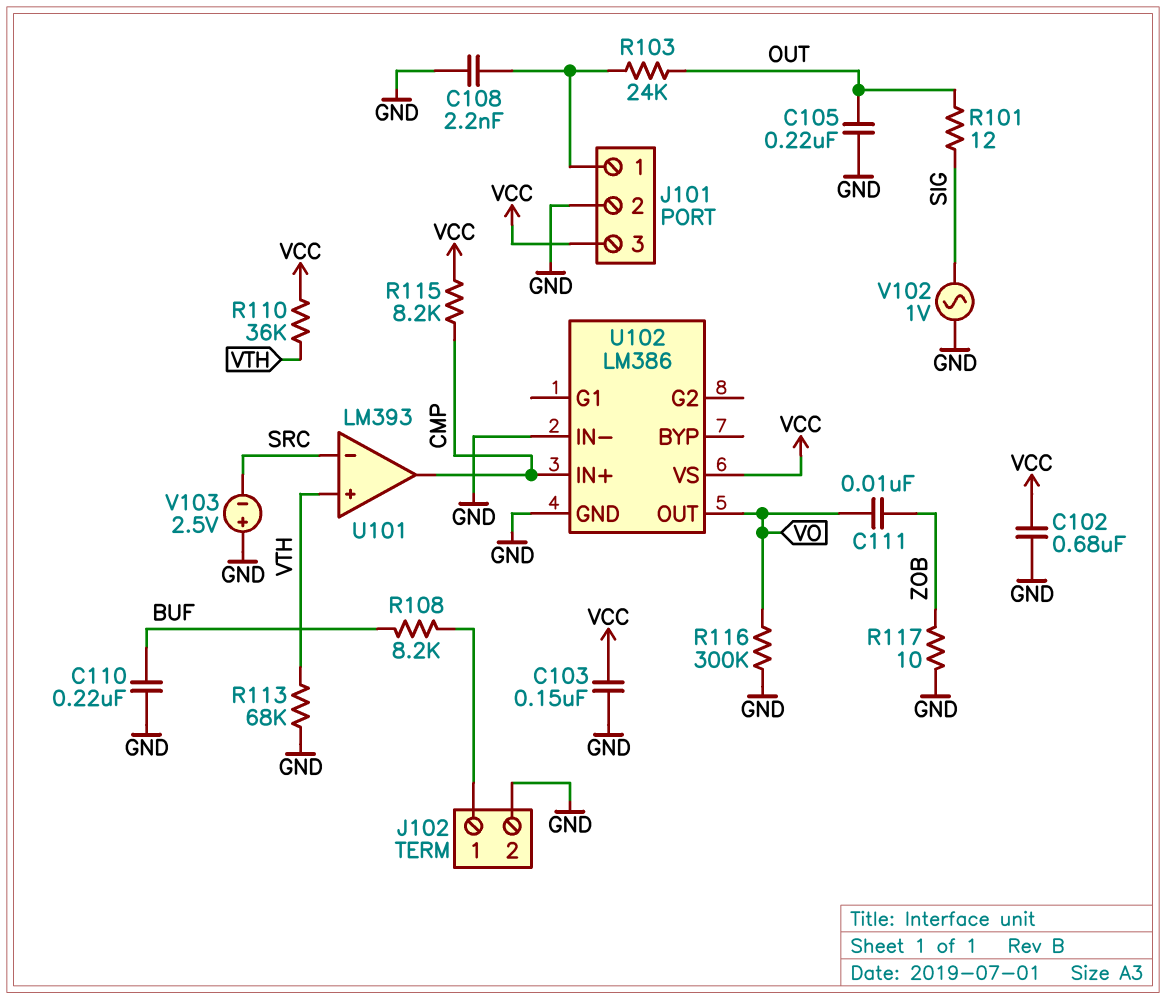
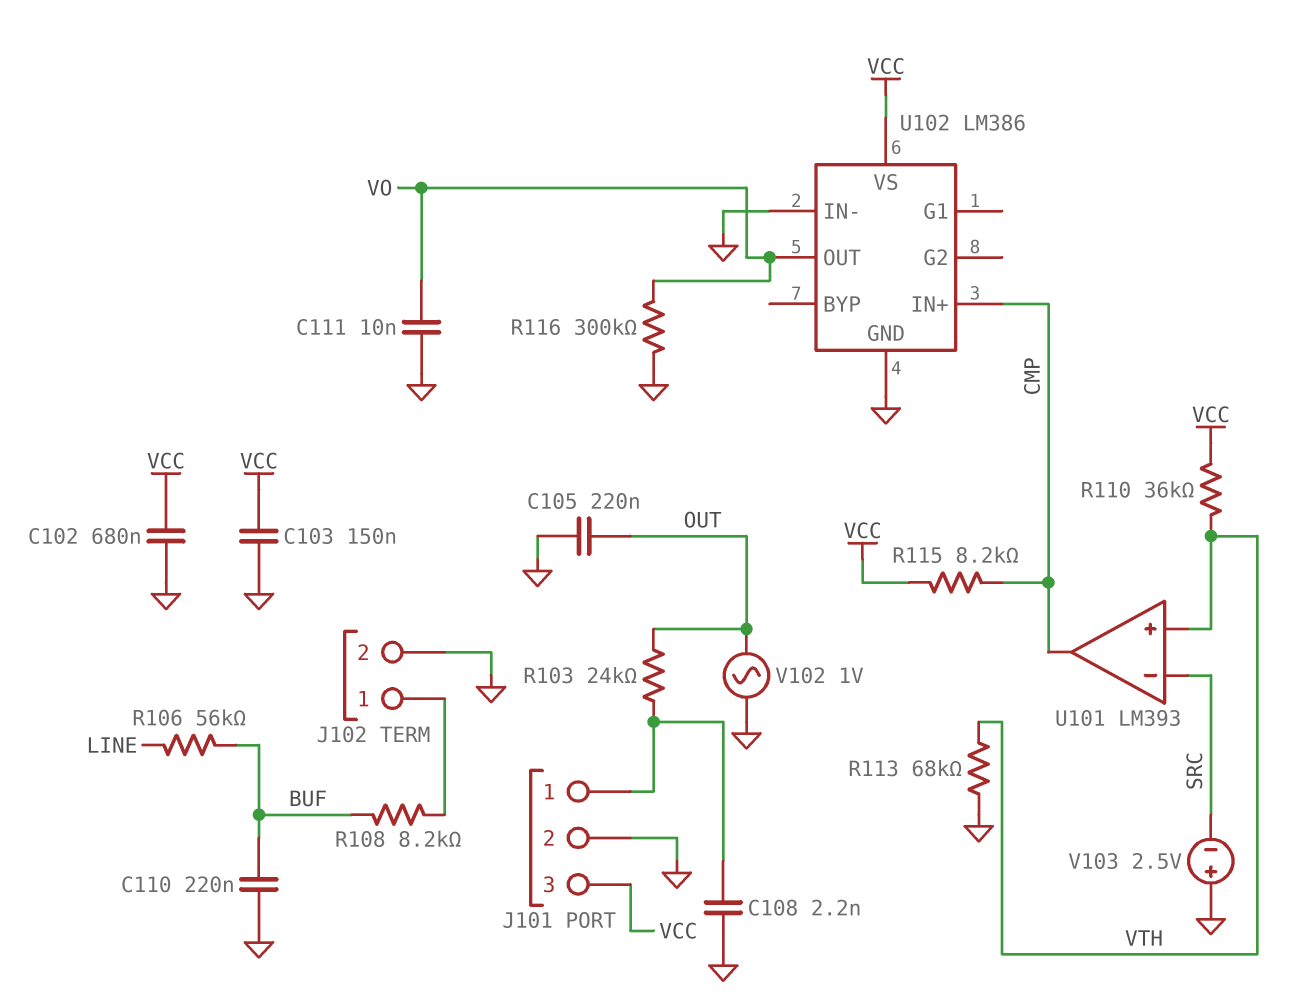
C111: 10nF (VO, ZOB) -> 10nF (GND, VO)
R101: 12 (OUT, SIG) -> none
R106: none -> 56k (BUF, LINE)
R117: 10 (GND, ZOB) -> none
V102: AC 1V (GND, SIG) -> AC 1V (GND, OUT)

